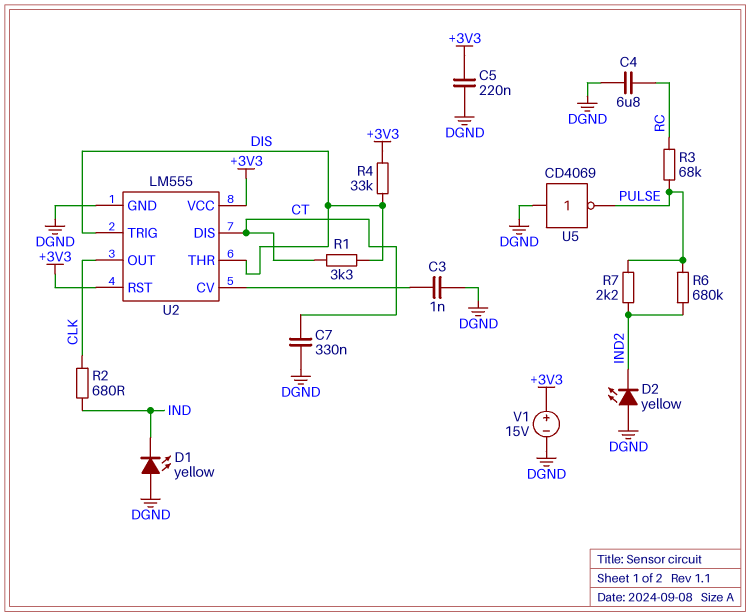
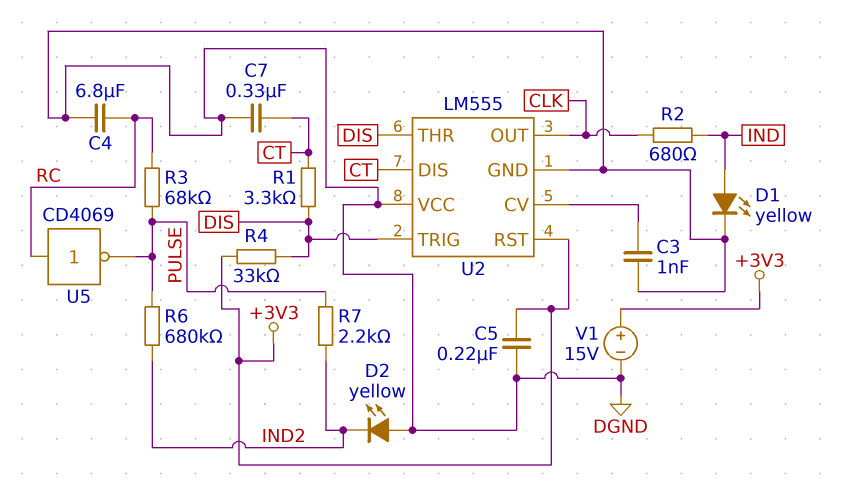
D1: LED yellow (A DGND, K IND) -> LED yellow (A IND, K DGND)
U2 pin VCC: +3V3 -> DGND
U5: NOT CD4069 (in DGND, out PULSE) -> NOT CD4069 (in RC, out PULSE)

